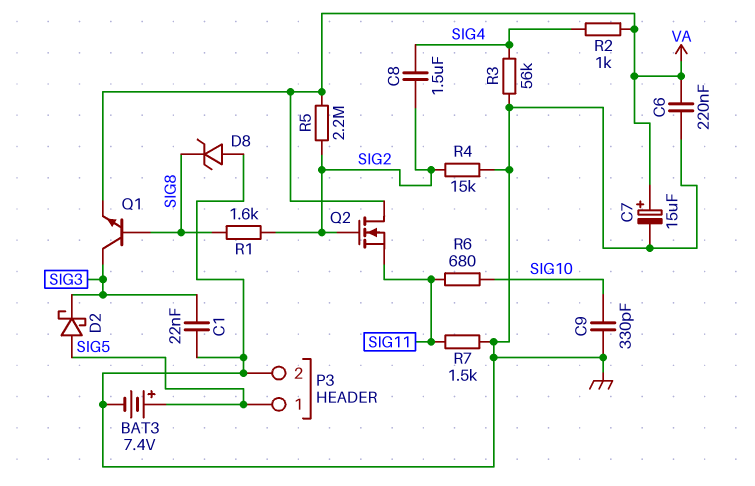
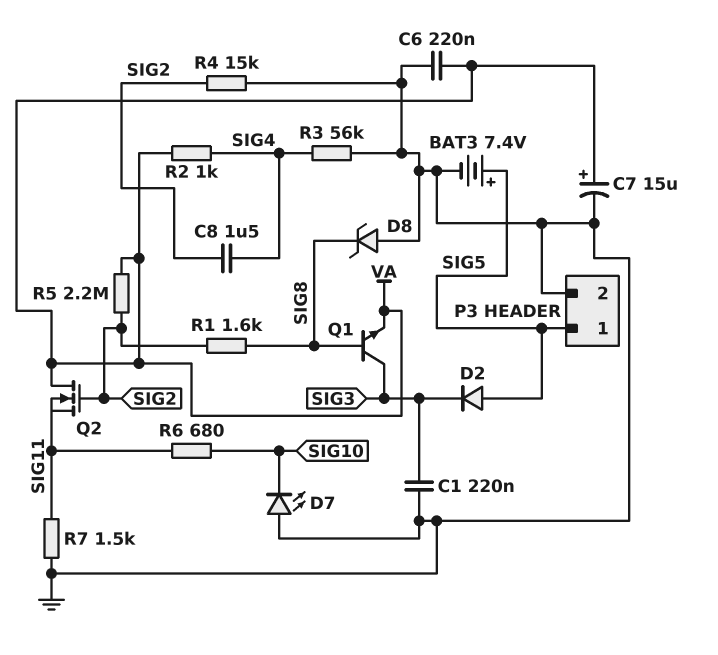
C1: 22nF (GND, SIG3) -> 220nF (GND, SIG3)
C9: 330pF (GND, SIG10) -> none
D2: schottky (A SIG5, K SIG3) -> diode (A SIG5, K SIG3)
D7: none -> LED (A GND, K SIG10)

